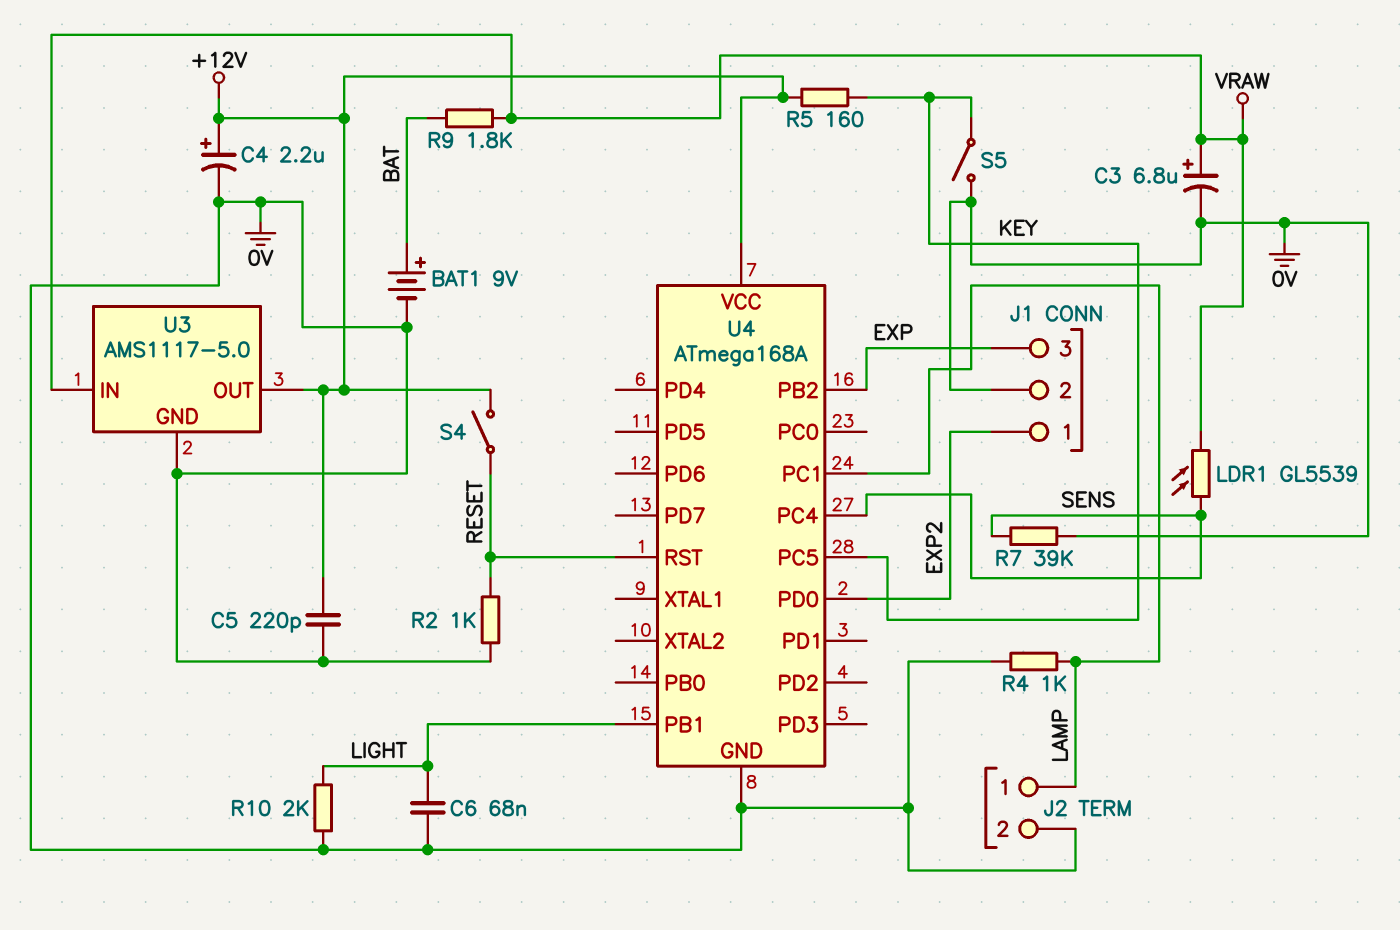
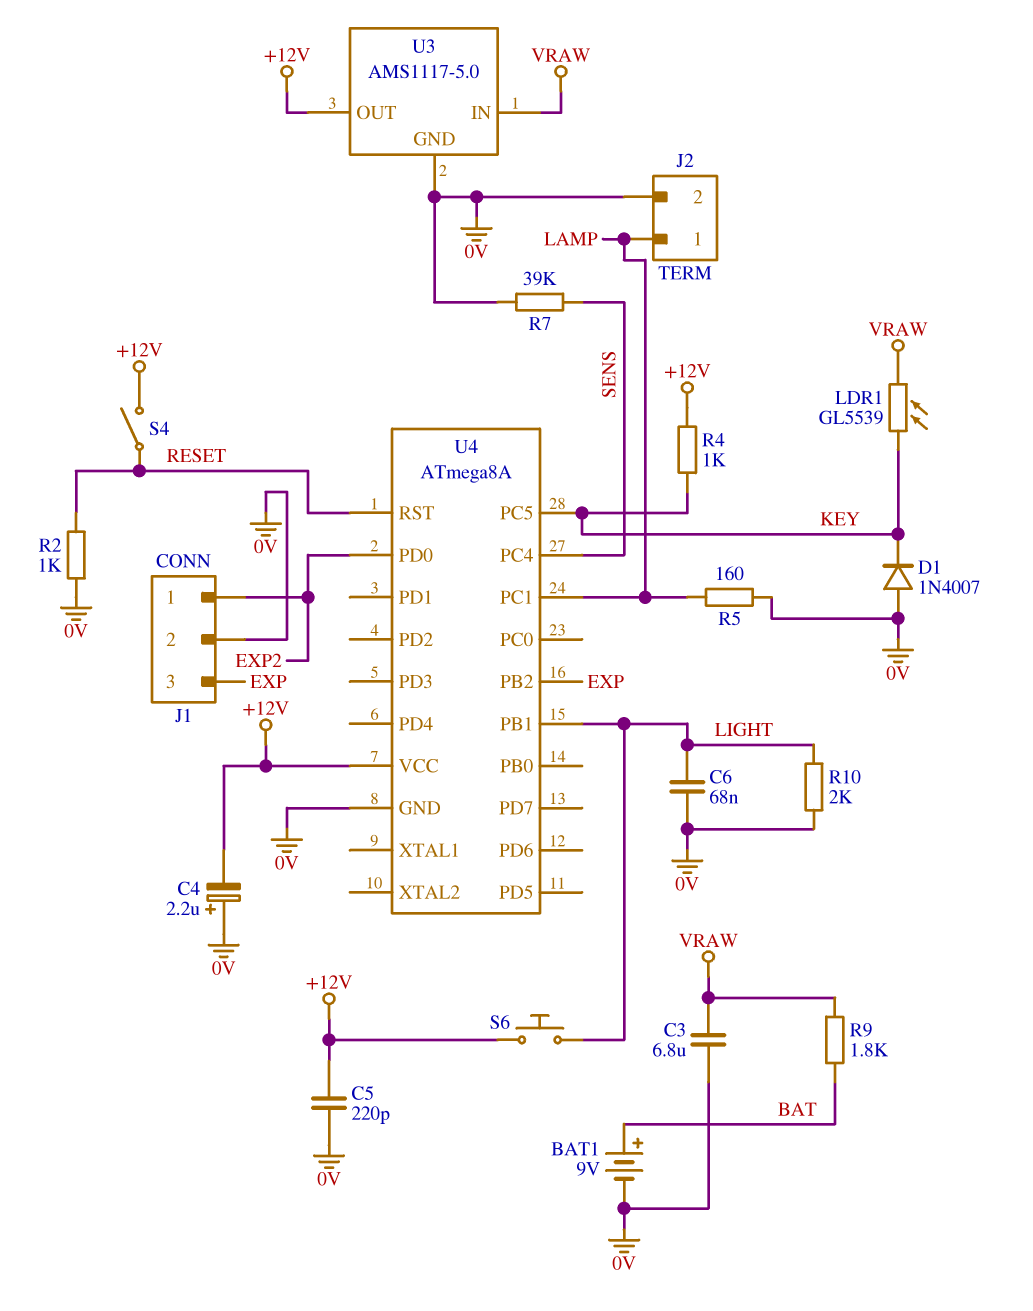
C3: 6.8uF (plus VRAW, minus 0V) -> 6.8uF (0V, VRAW)
C4: 2.2uF (plus +12V, minus 0V) -> 2.2uF (plus 0V, minus +12V)
D1: none -> diode 1N4007 (A 0V, K KEY)
LDR1: GL5539 (SENS, VRAW) -> GL5539 (KEY, VRAW)
R4: 1k (0V, LAMP) -> 1k (+12V, KEY)
R5: 160 (+12V, KEY) -> 160 (0V, LAMP)
S5: switch (0V, KEY) -> none
S6: none -> button (+12V, LIGHT)
U4: ATmega168A -> ATmega8A

